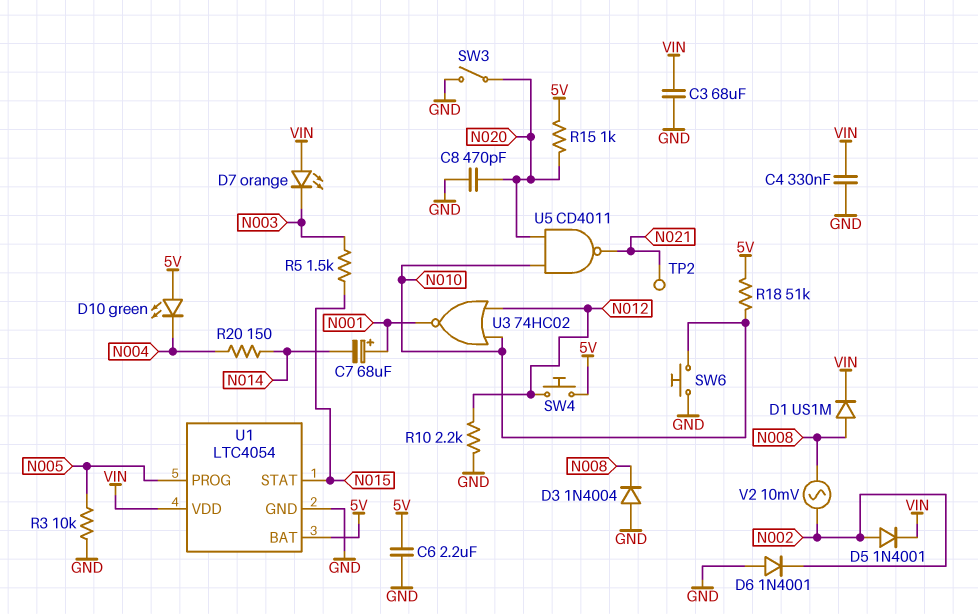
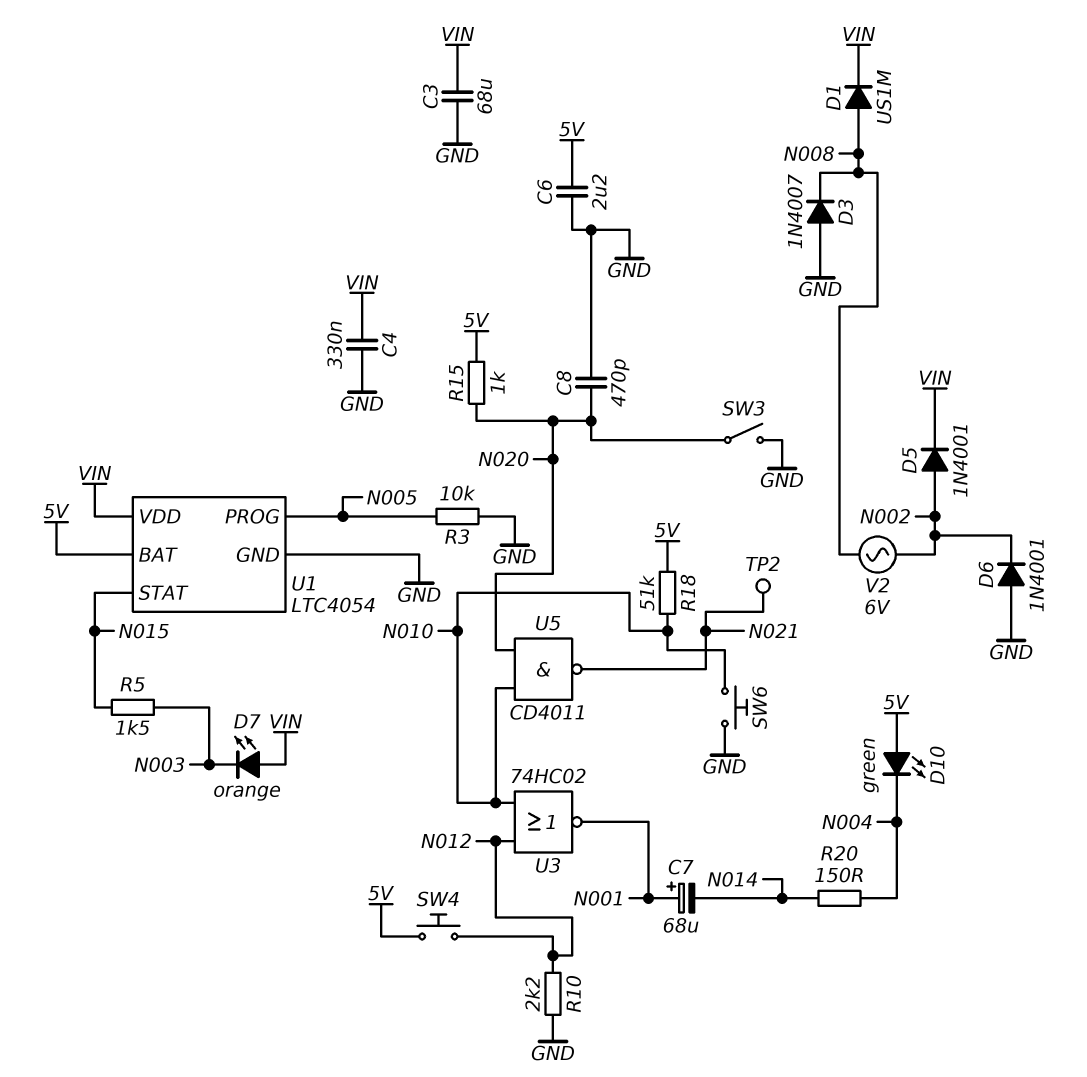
D3: diode 1N4004 (A GND, K N008) -> diode 1N4007 (A GND, K N008)
V2: AC 10mV (N002, N008) -> AC 6V (N002, N008)

